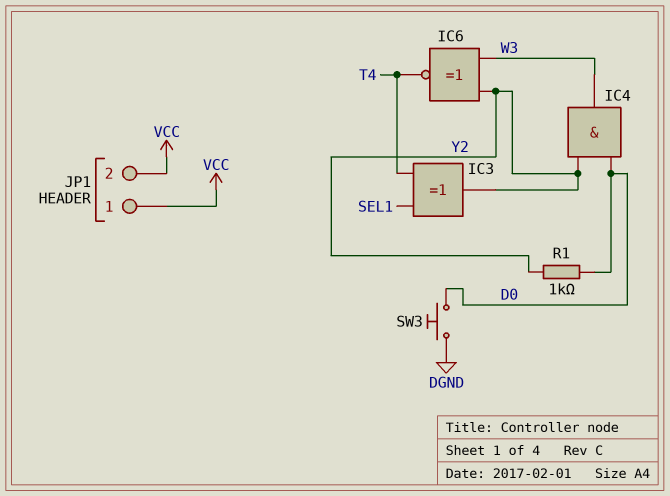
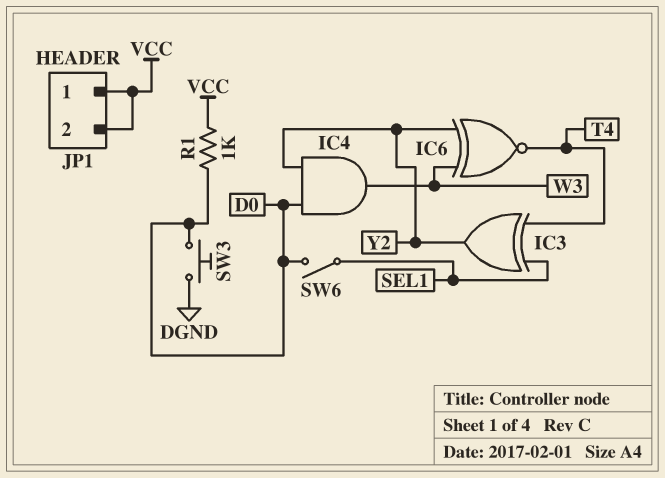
R1: 1k (D0, Y2) -> 1k (D0, VCC)
SW6: none -> switch (D0, SEL1)

